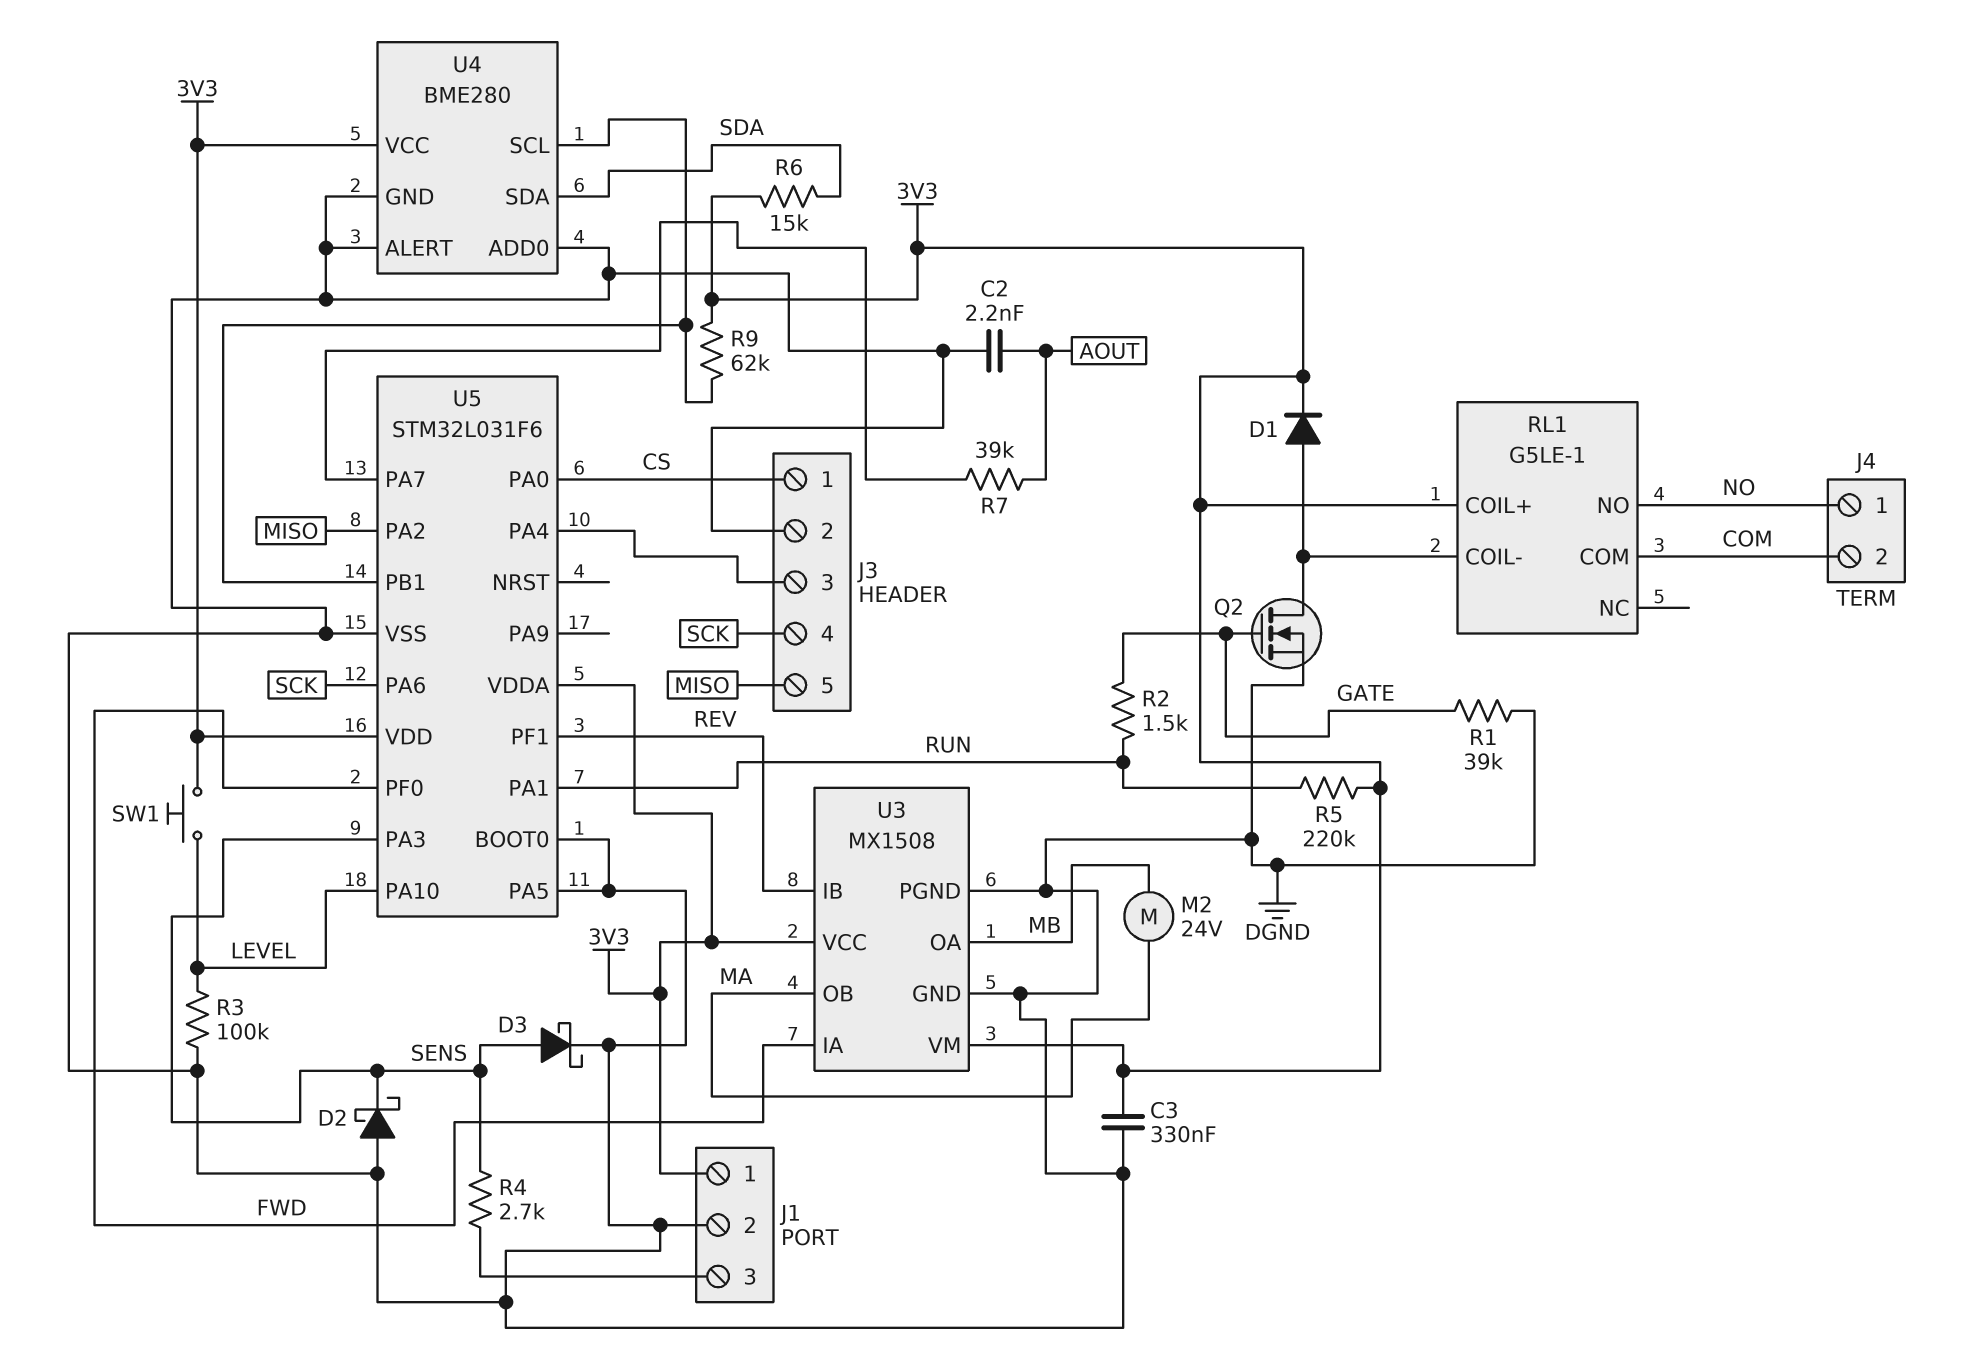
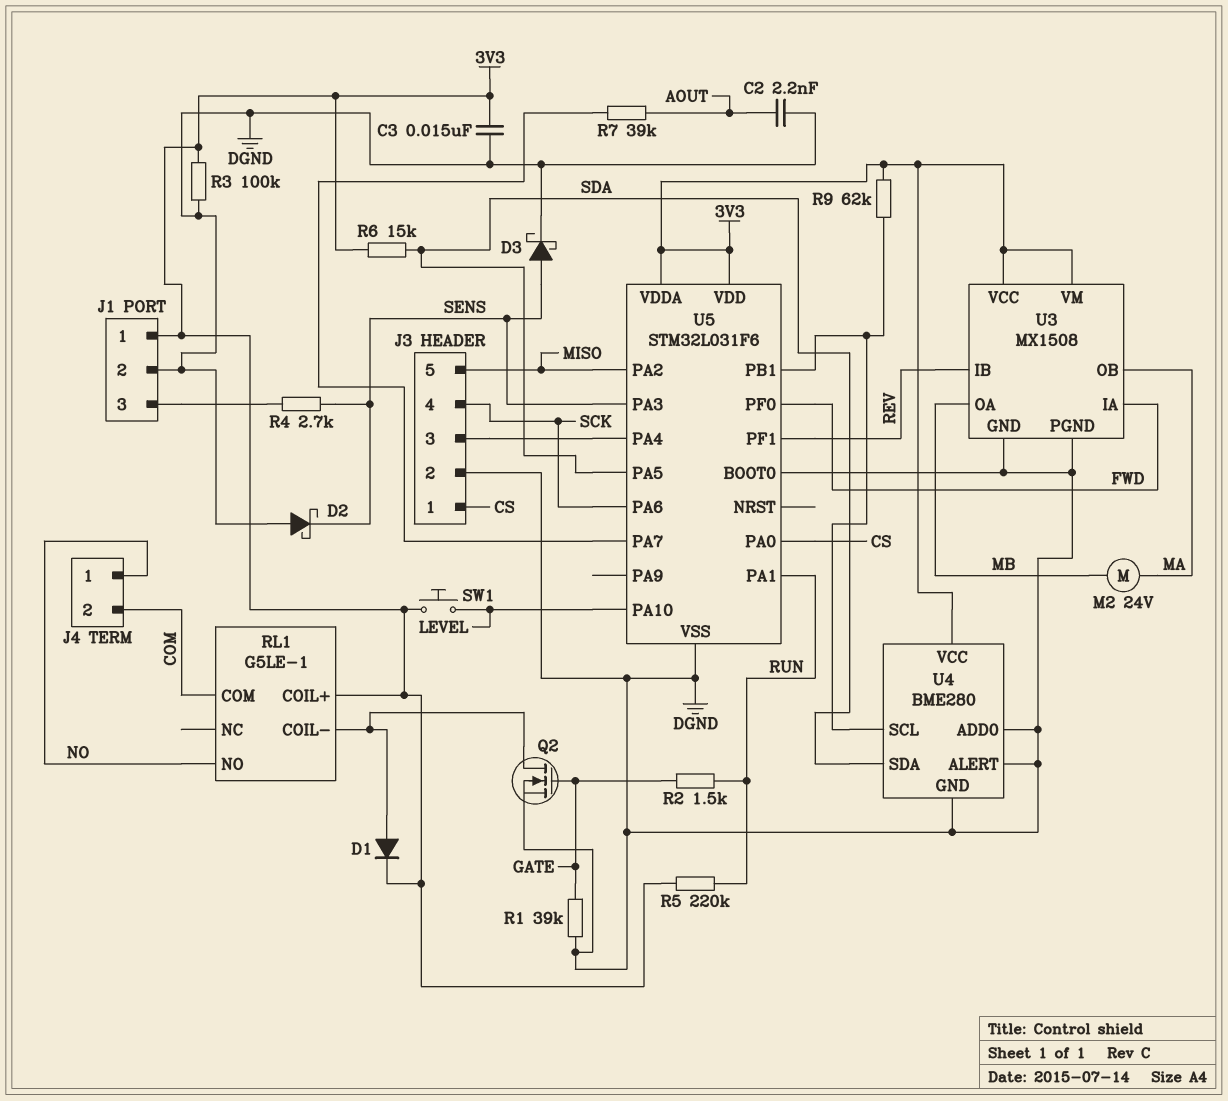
C3: 330nF (3V3, DGND) -> 15nF (3V3, DGND)
R3: 100k (DGND, LEVEL) -> 100k (3V3, DGND)
U5 pin PA5: DGND -> SDA

